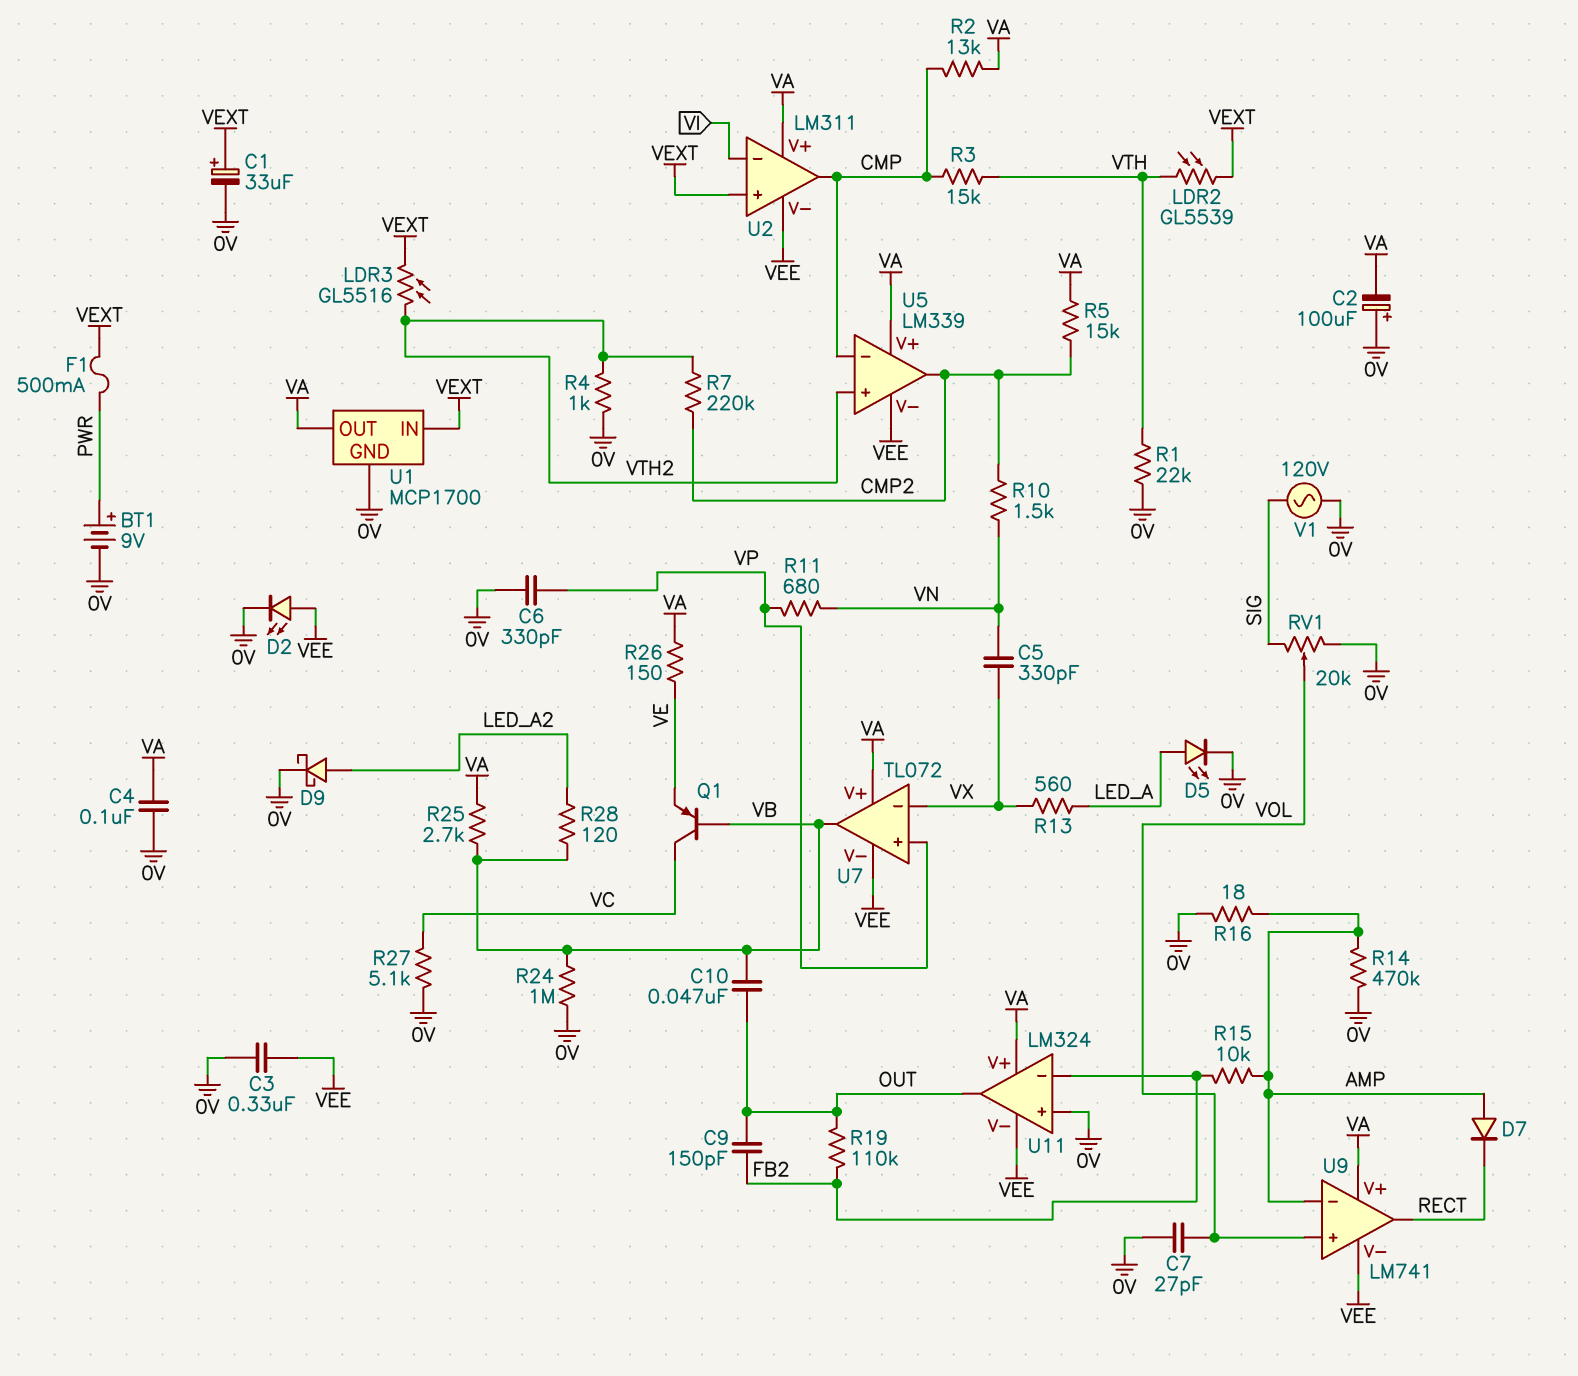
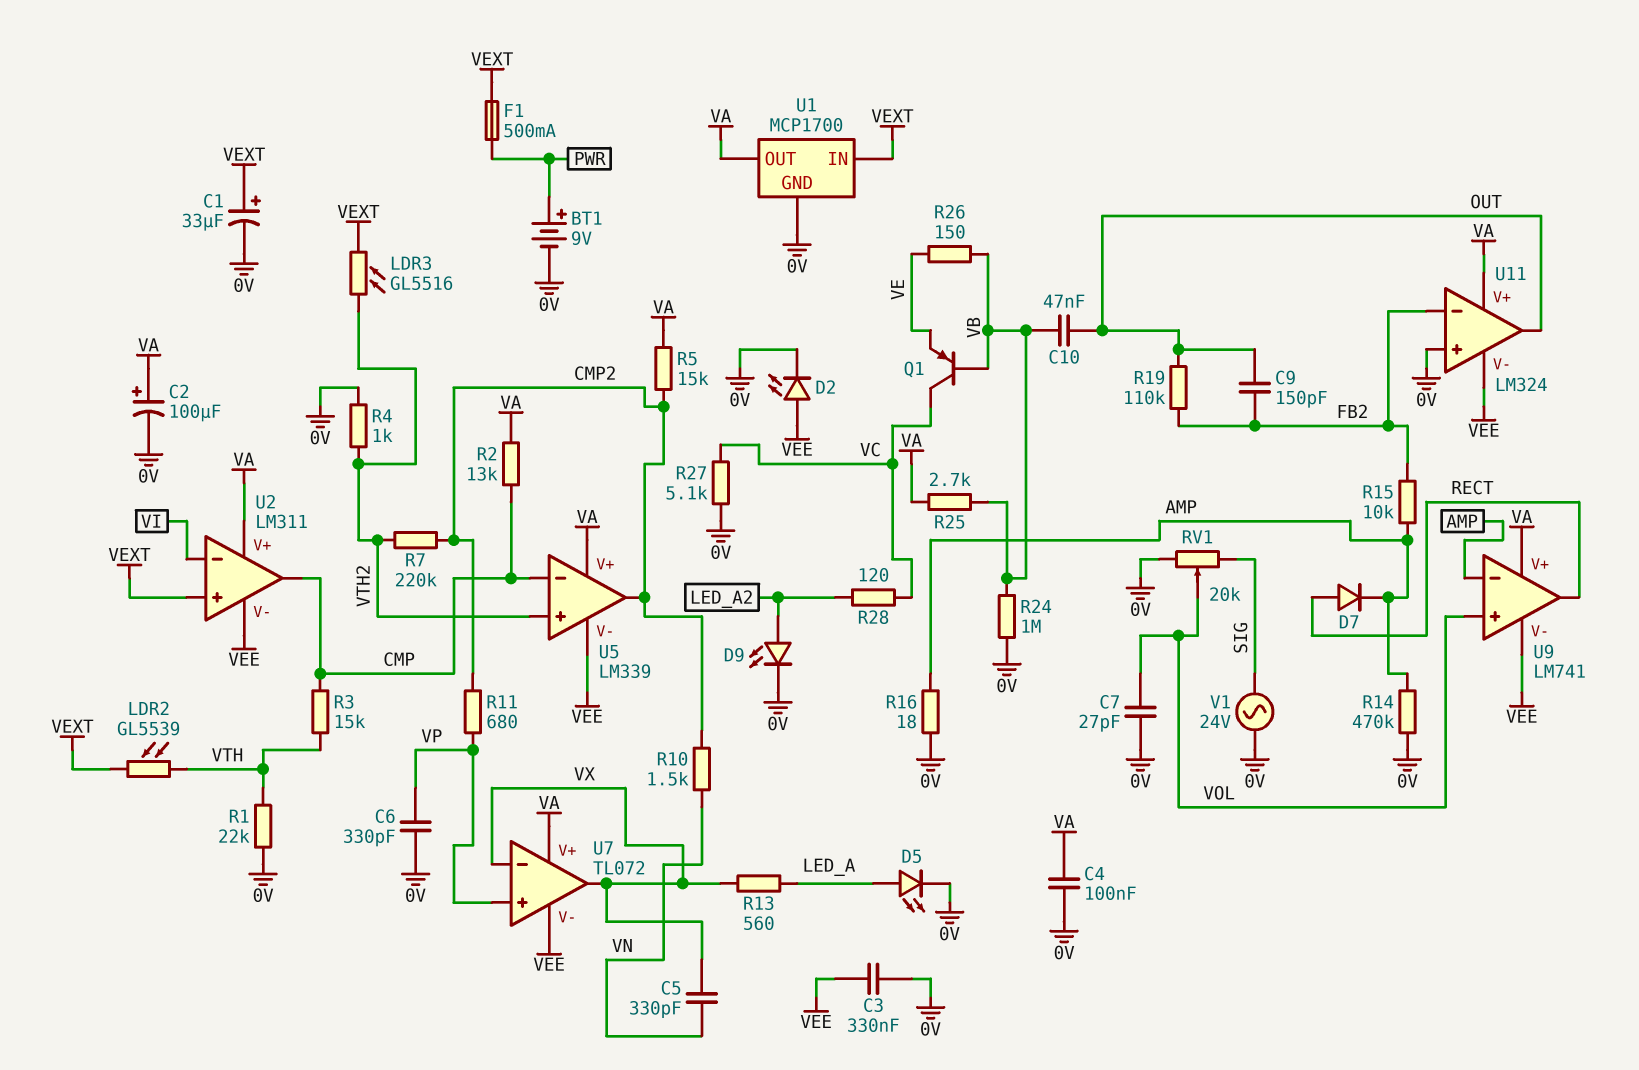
C2: 100uF (plus 0V, minus VA) -> 100uF (plus VA, minus 0V)
D7: diode (A AMP, K RECT) -> diode (A RECT, K AMP)
D9: schottky (A LED_A2, K 0V) -> LED (A LED_A2, K 0V)
R11: 680 (VN, VP) -> 680 (CMP2, VP)
R26: 150 (VA, VE) -> 150 (VB, VE)
R28: 120 (LED_A2, VB) -> 120 (LED_A2, VC)
U7 pin out: VB -> VX
V1: AC 120V (0V, SIG) -> AC 24V (0V, SIG)

